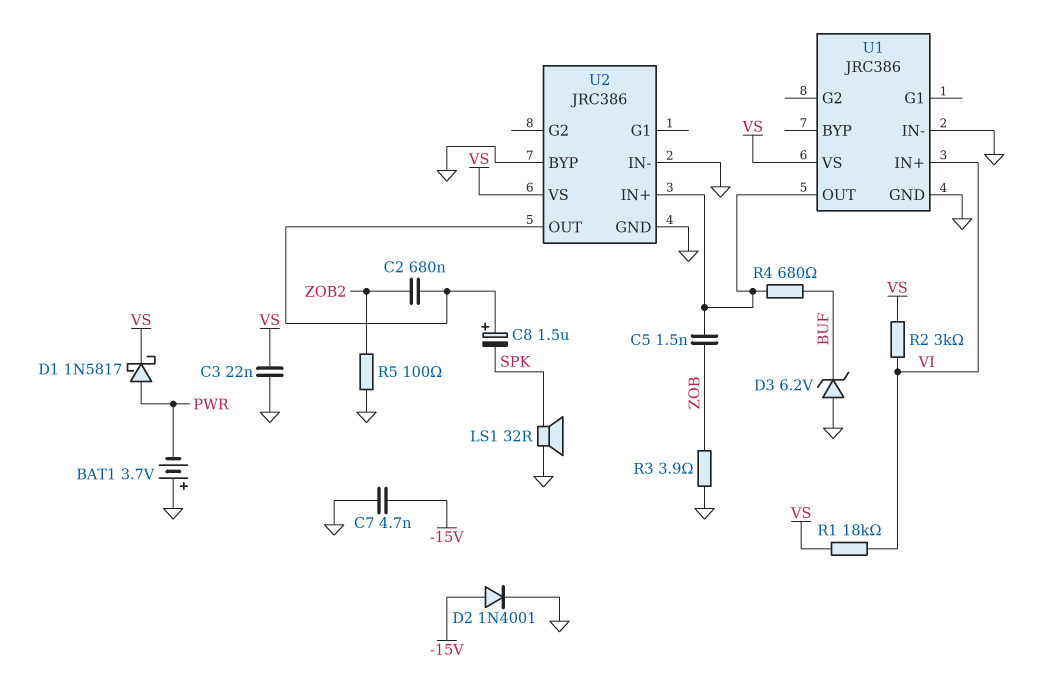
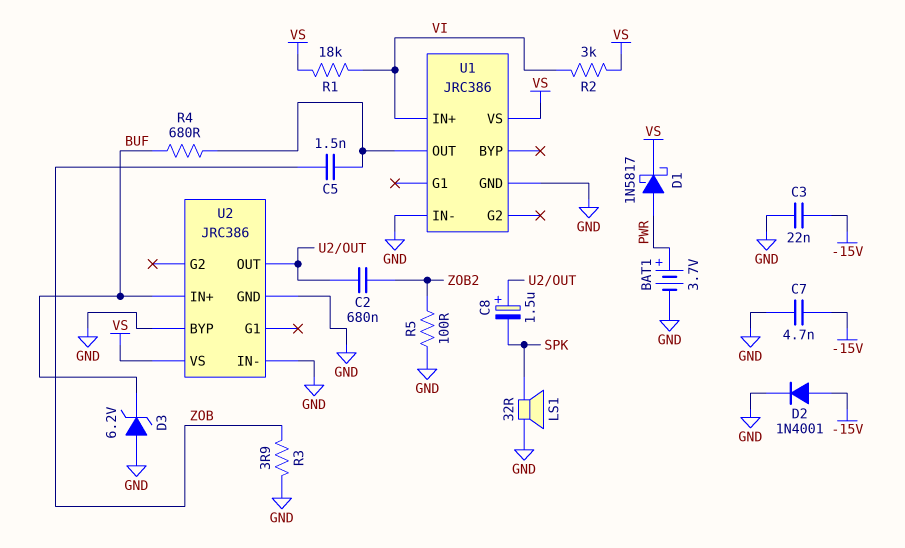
BAT1: 3.7V (plus GND, minus PWR) -> 3.7V (plus PWR, minus GND)
C3: 22nF (GND, VS) -> 22nF (-15V, GND)
U2 pin IN+: U1/OUT -> BUF

